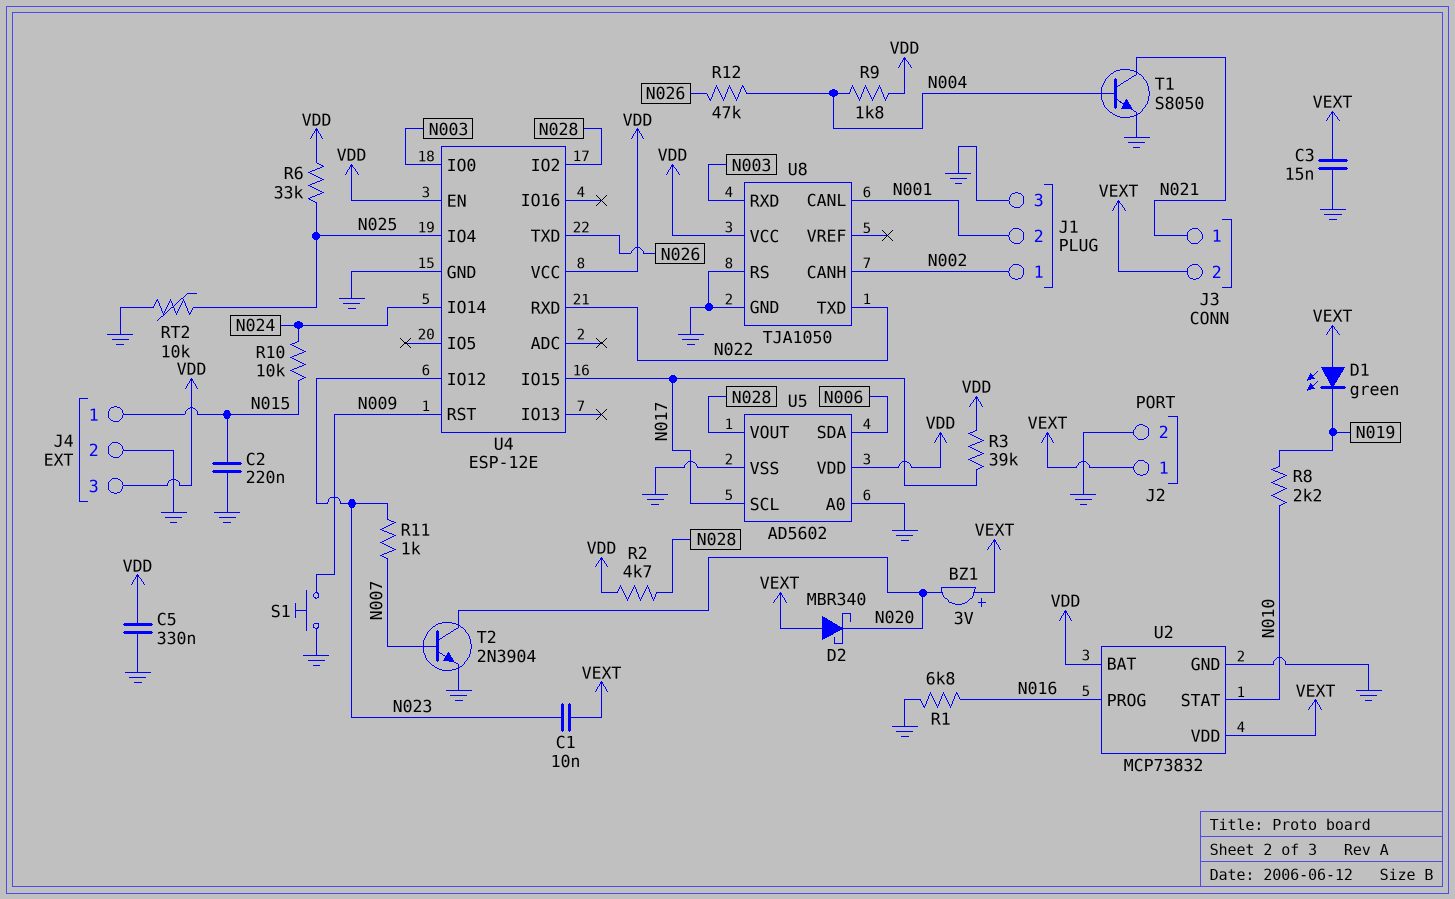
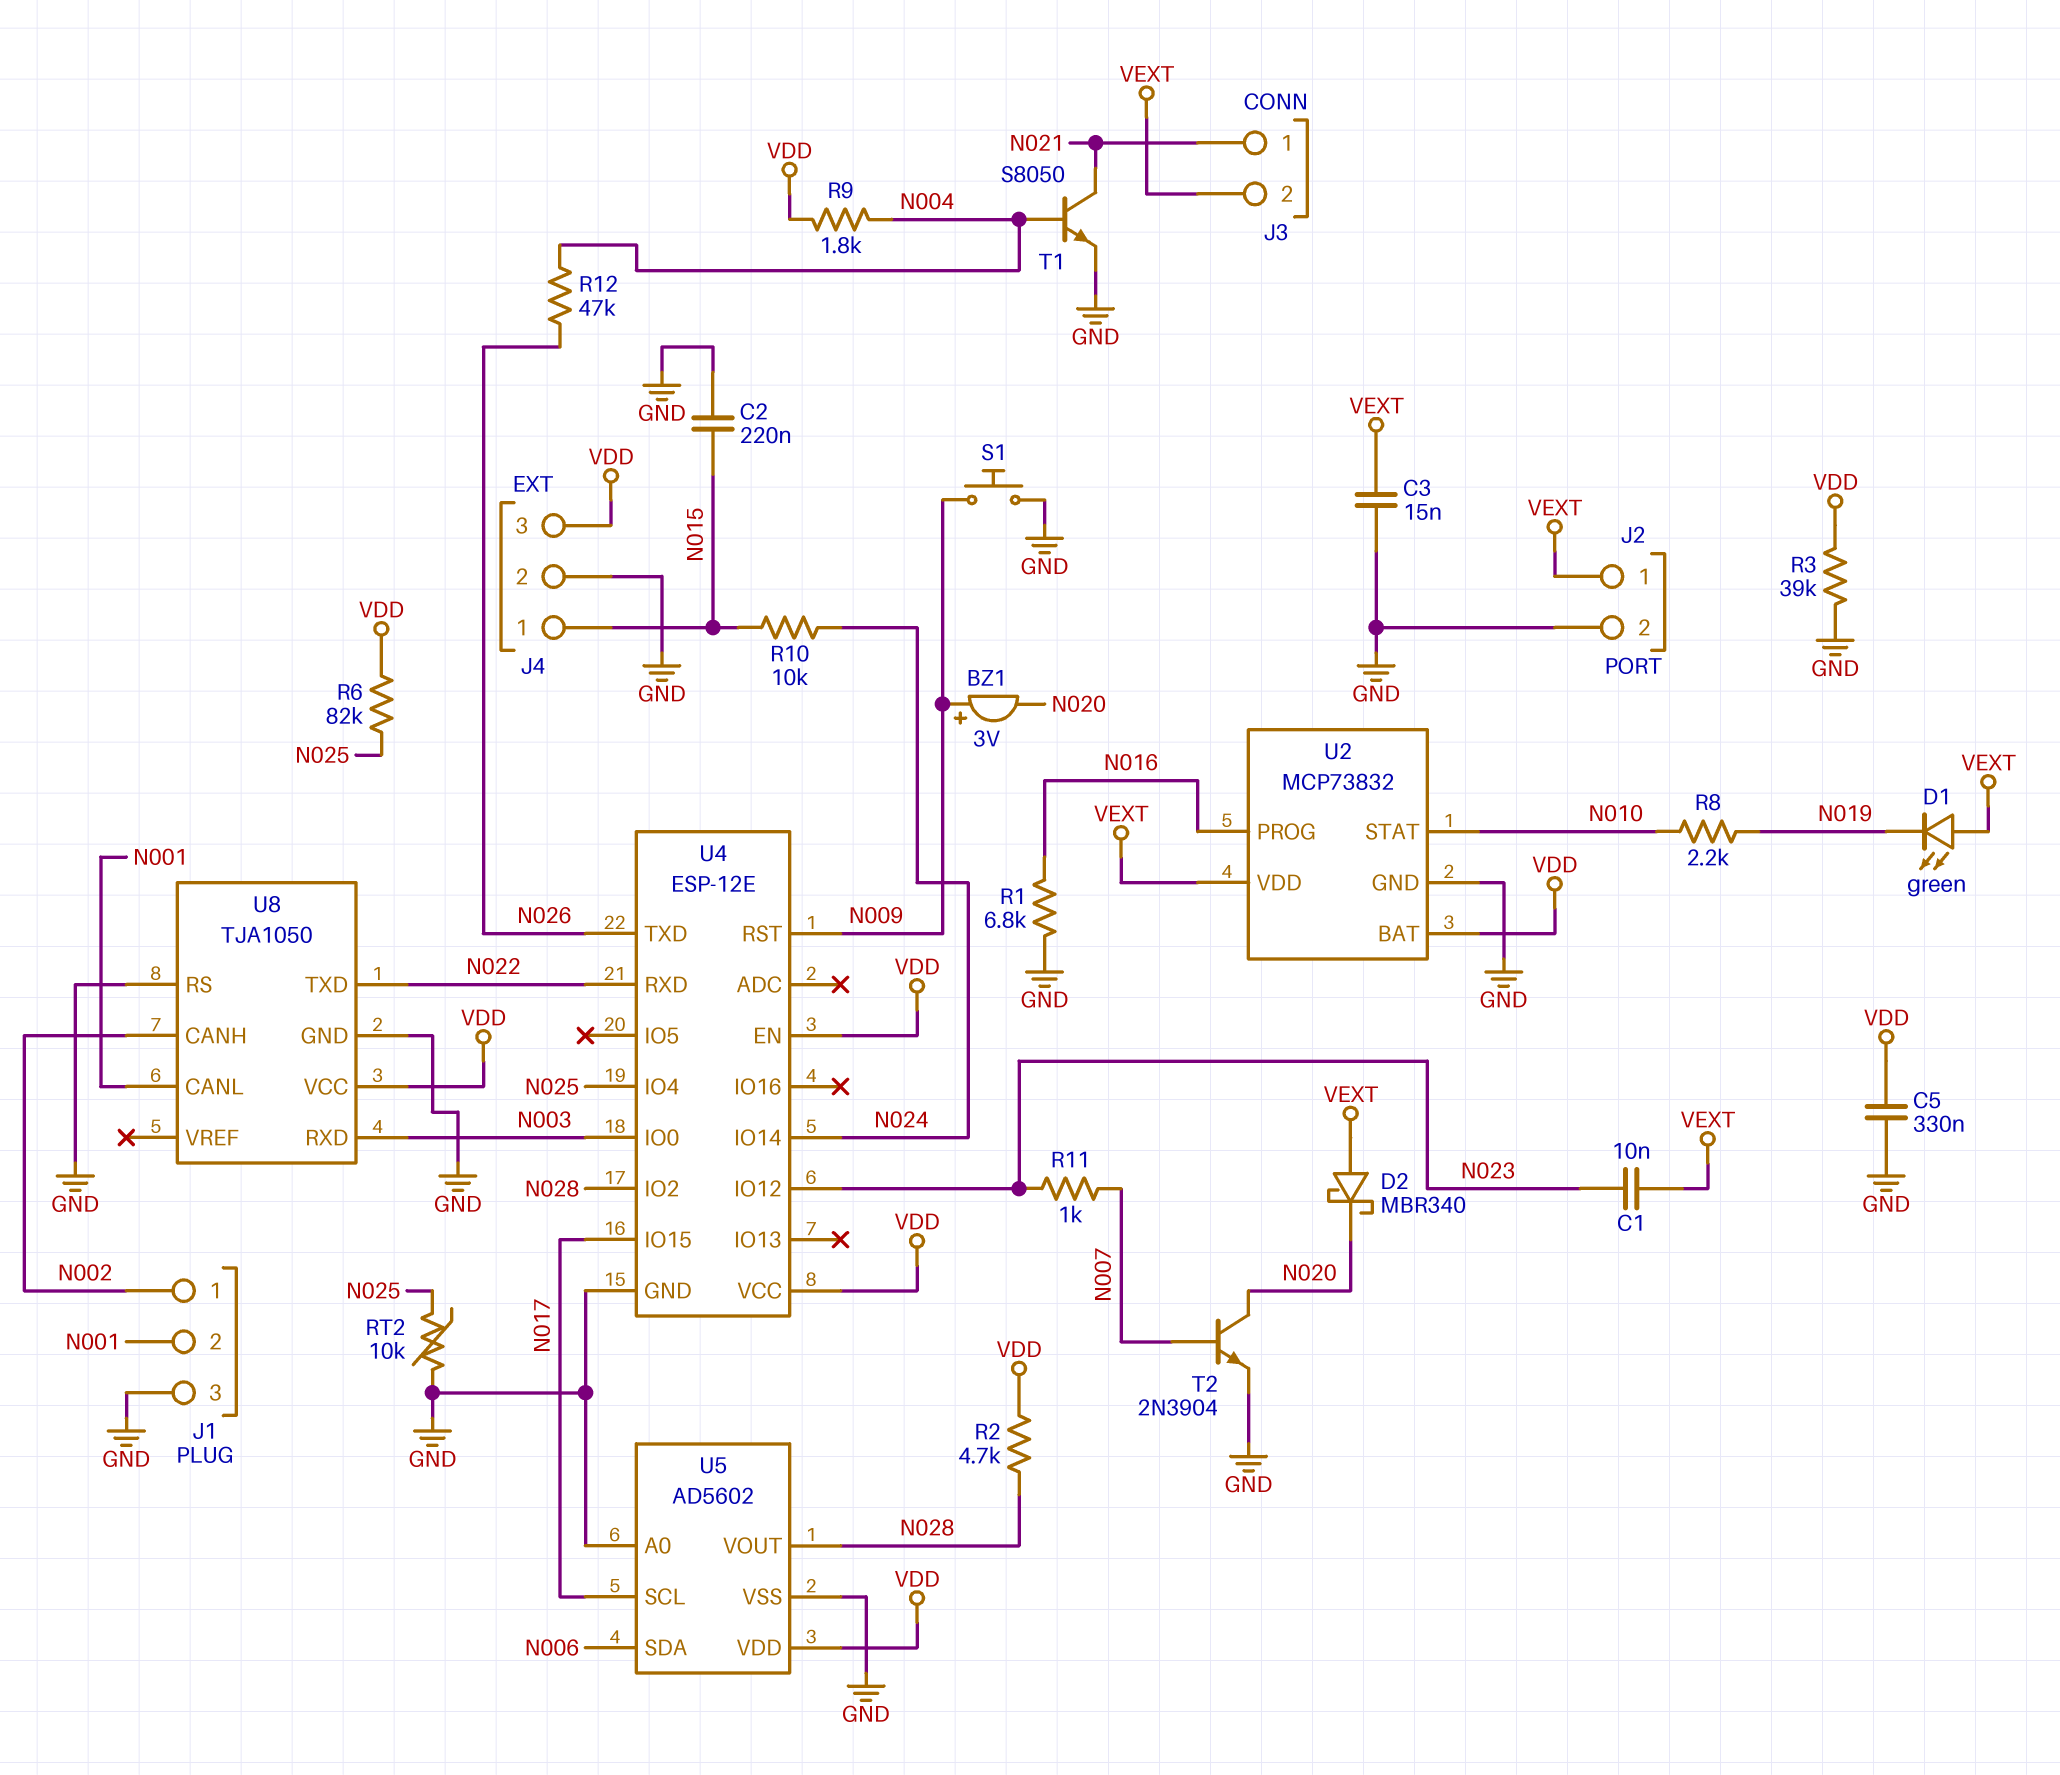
BZ1: buzzer 3V (plus VEXT, minus N020) -> buzzer 3V (plus N009, minus N020)
R3: 39k (N017, VDD) -> 39k (GND, VDD)
R6: 33k (N025, VDD) -> 82k (N025, VDD)

